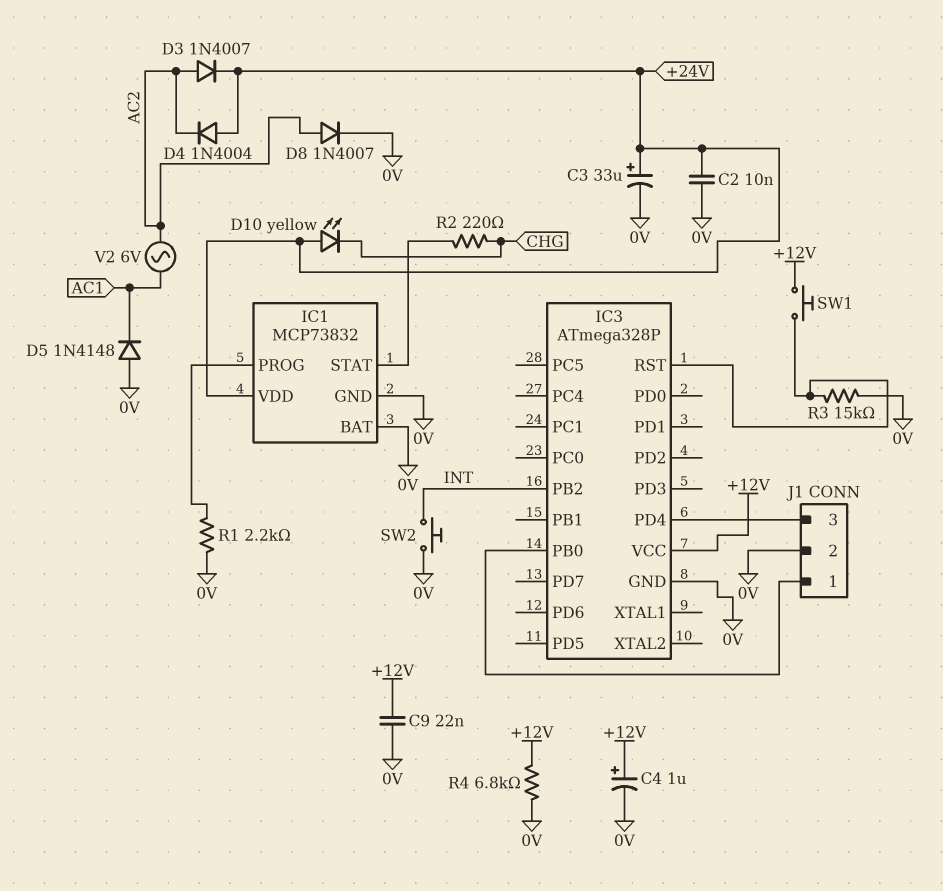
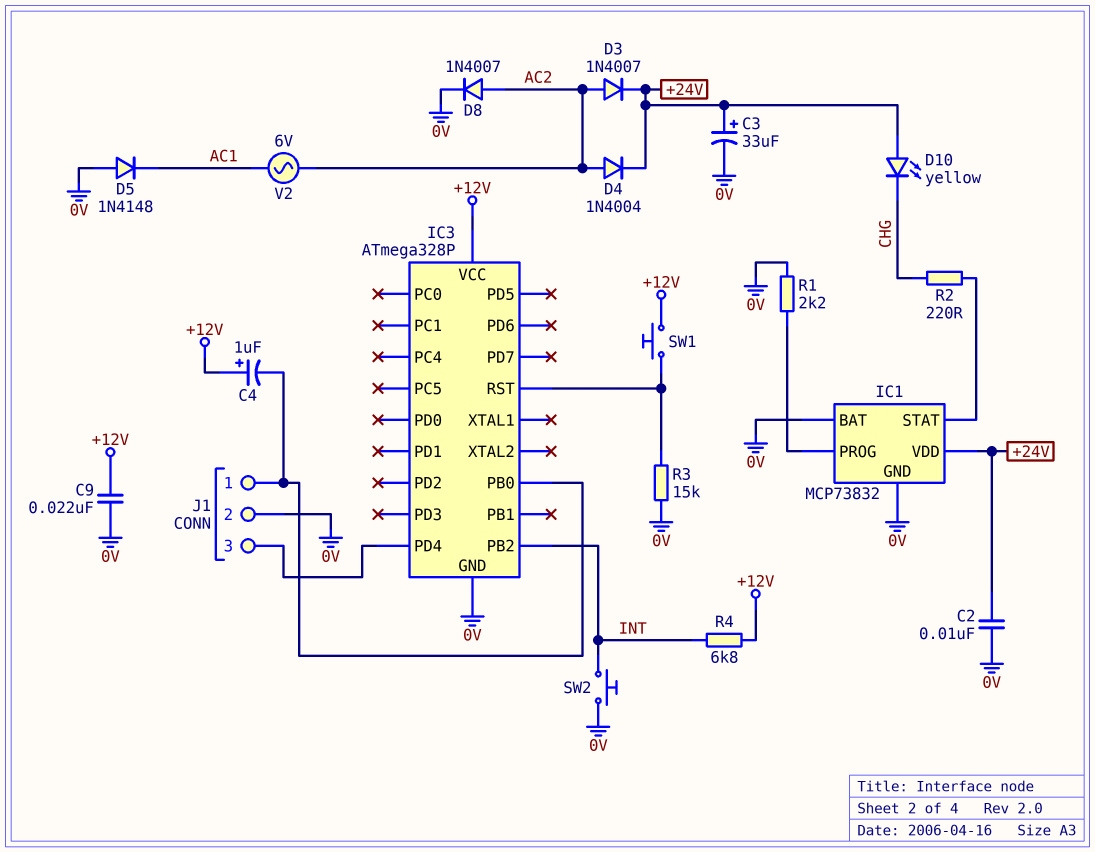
C4: 1uF (plus +12V, minus 0V) -> 1uF (plus +12V, minus IC3/PB0)
D4: diode 1N4004 (A +24V, K AC2) -> diode 1N4004 (A AC2, K +24V)
R4: 6.8k (+12V, 0V) -> 6.8k (+12V, INT)

